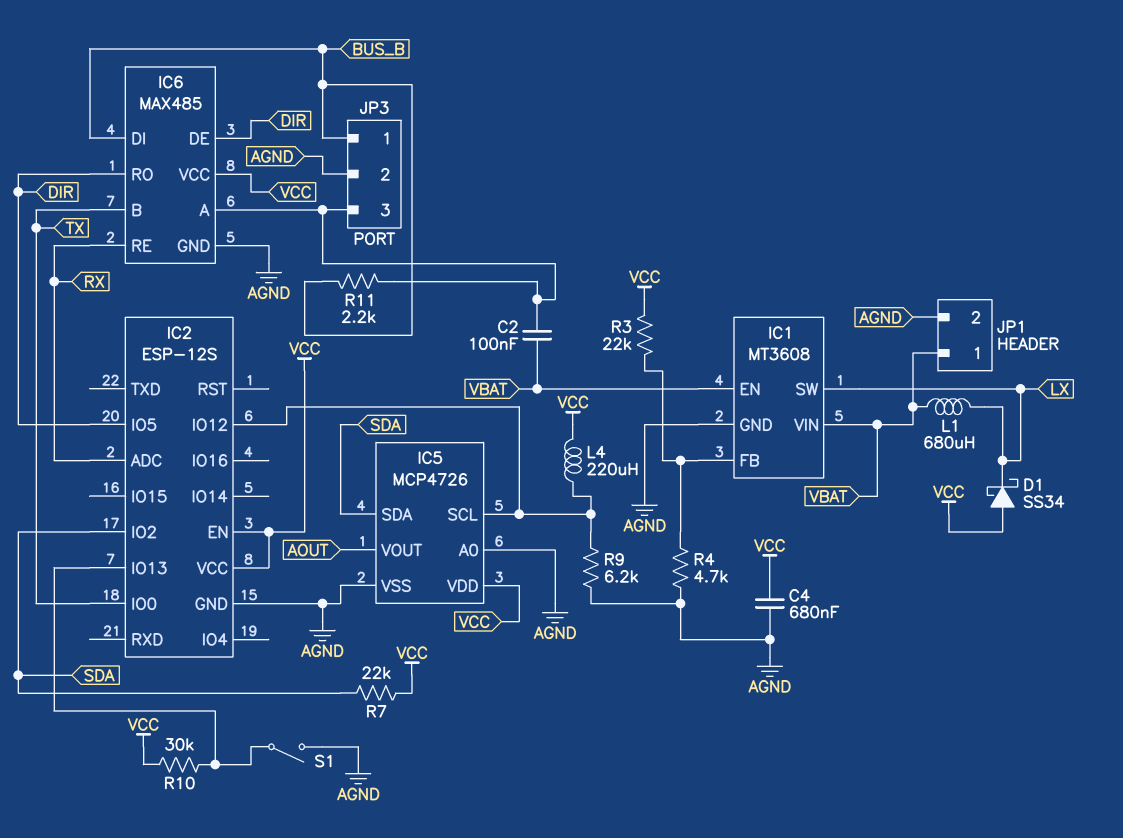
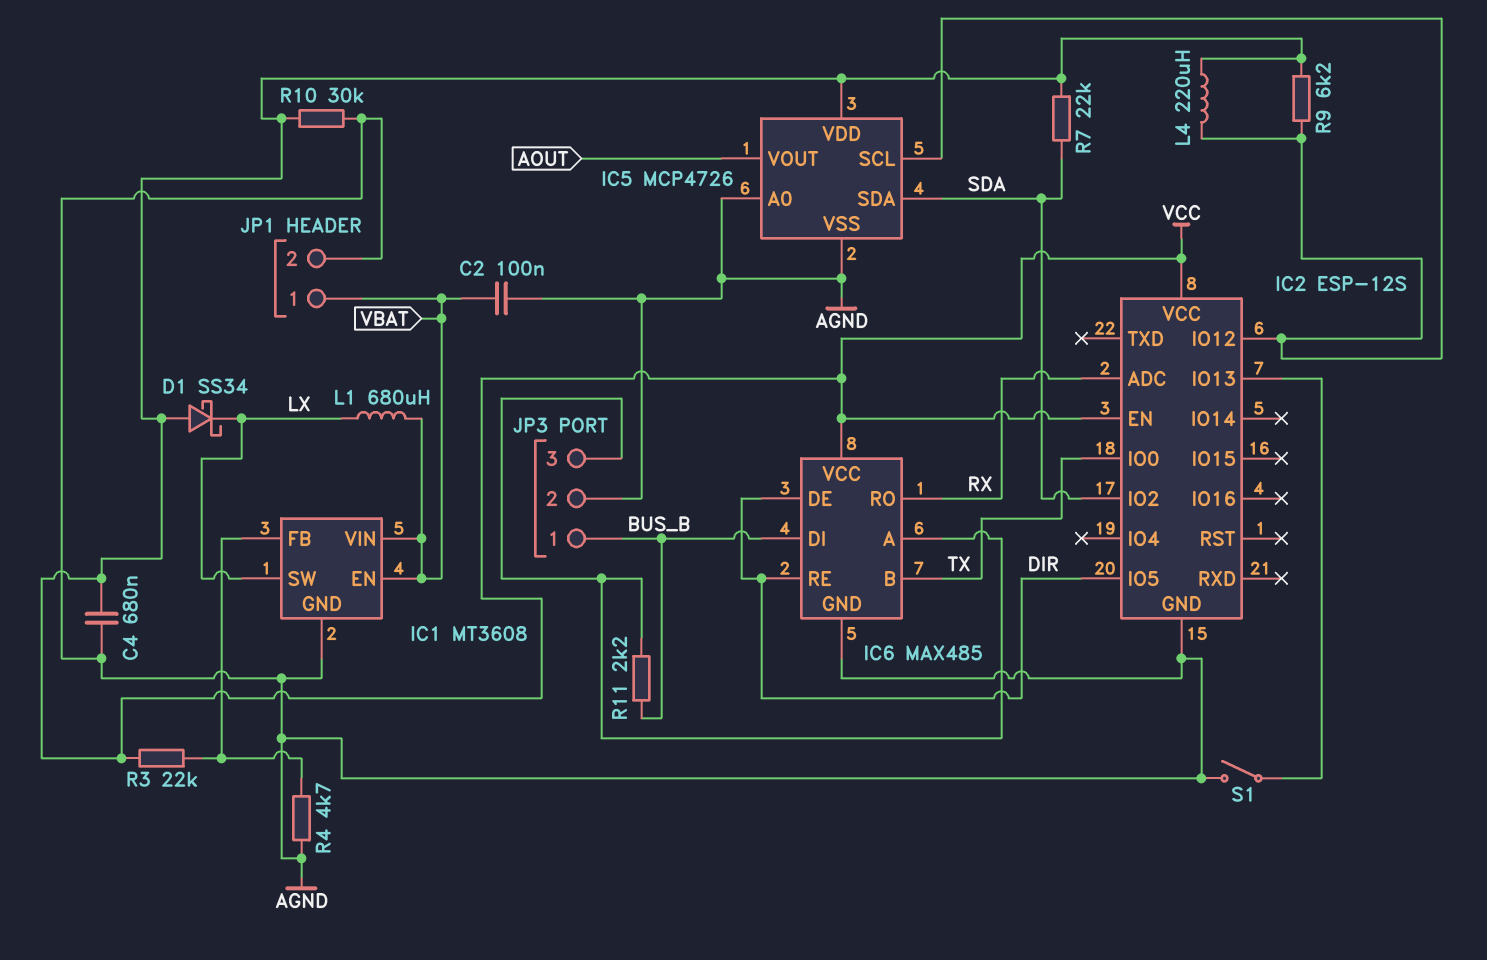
C2: 100nF (IC6/A, VBAT) -> 100nF (AGND, VBAT)
IC6 pin RE: RX -> DIR
IC6 pin RO: DIR -> RX
R9: 6.2k (AGND, IC2/IO12) -> 6.2k (IC2/IO12, VCC)
R10: 30k (IC2/IO13, VCC) -> 30k (AGND, VCC)

